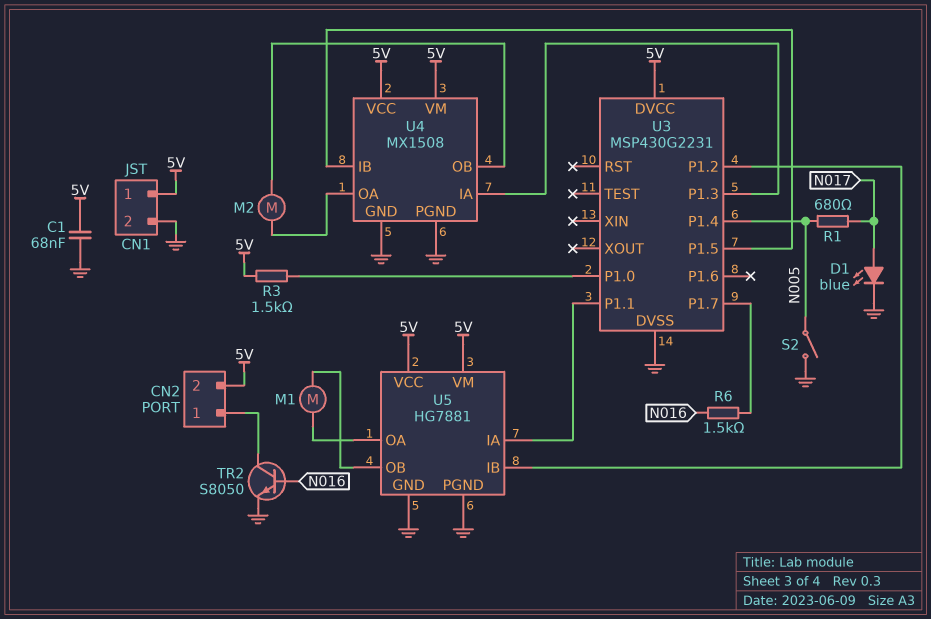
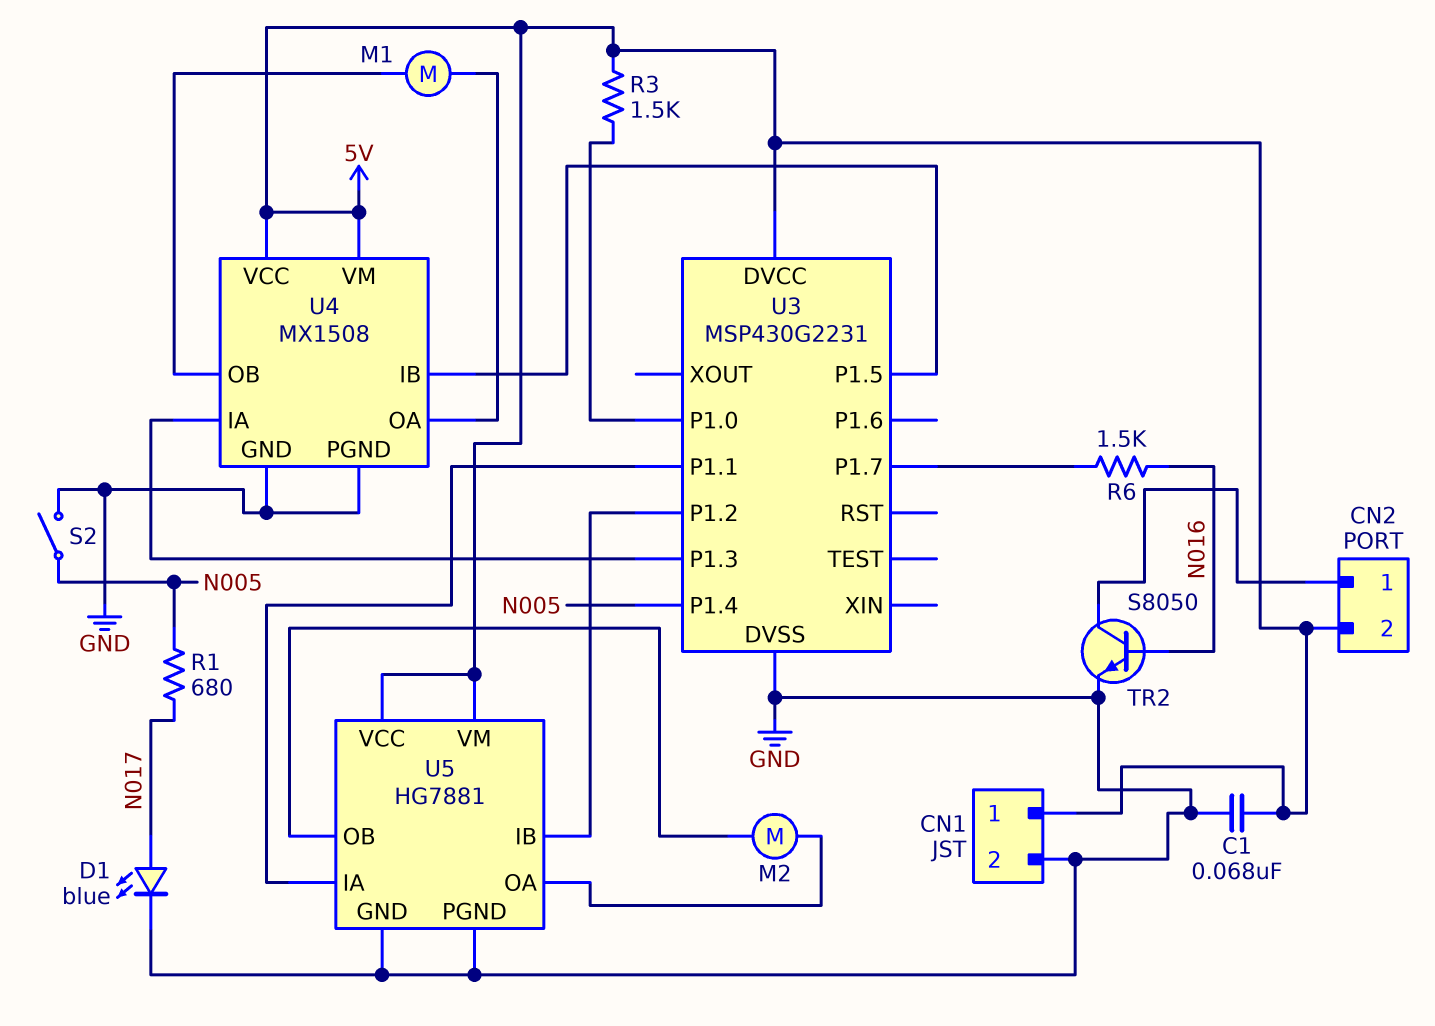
M1: motor (U5/OA, U5/OB) -> motor (U4/OA, U4/OB)
M2: motor (U4/OA, U4/OB) -> motor (U5/OA, U5/OB)

